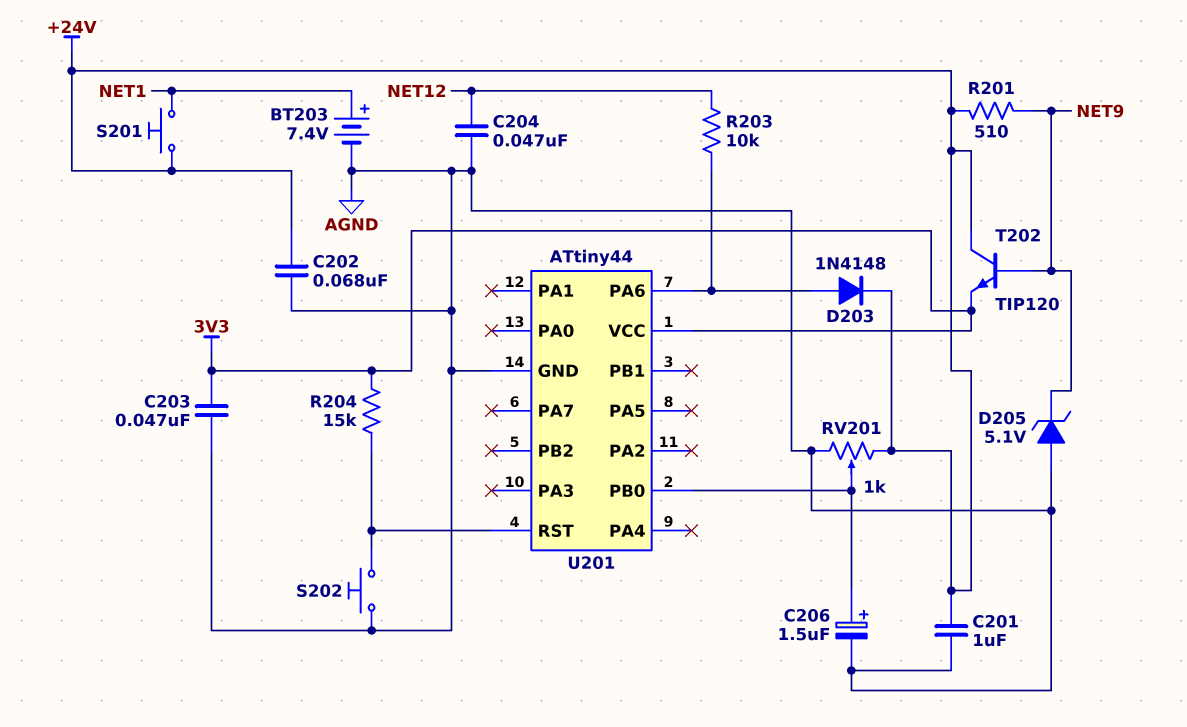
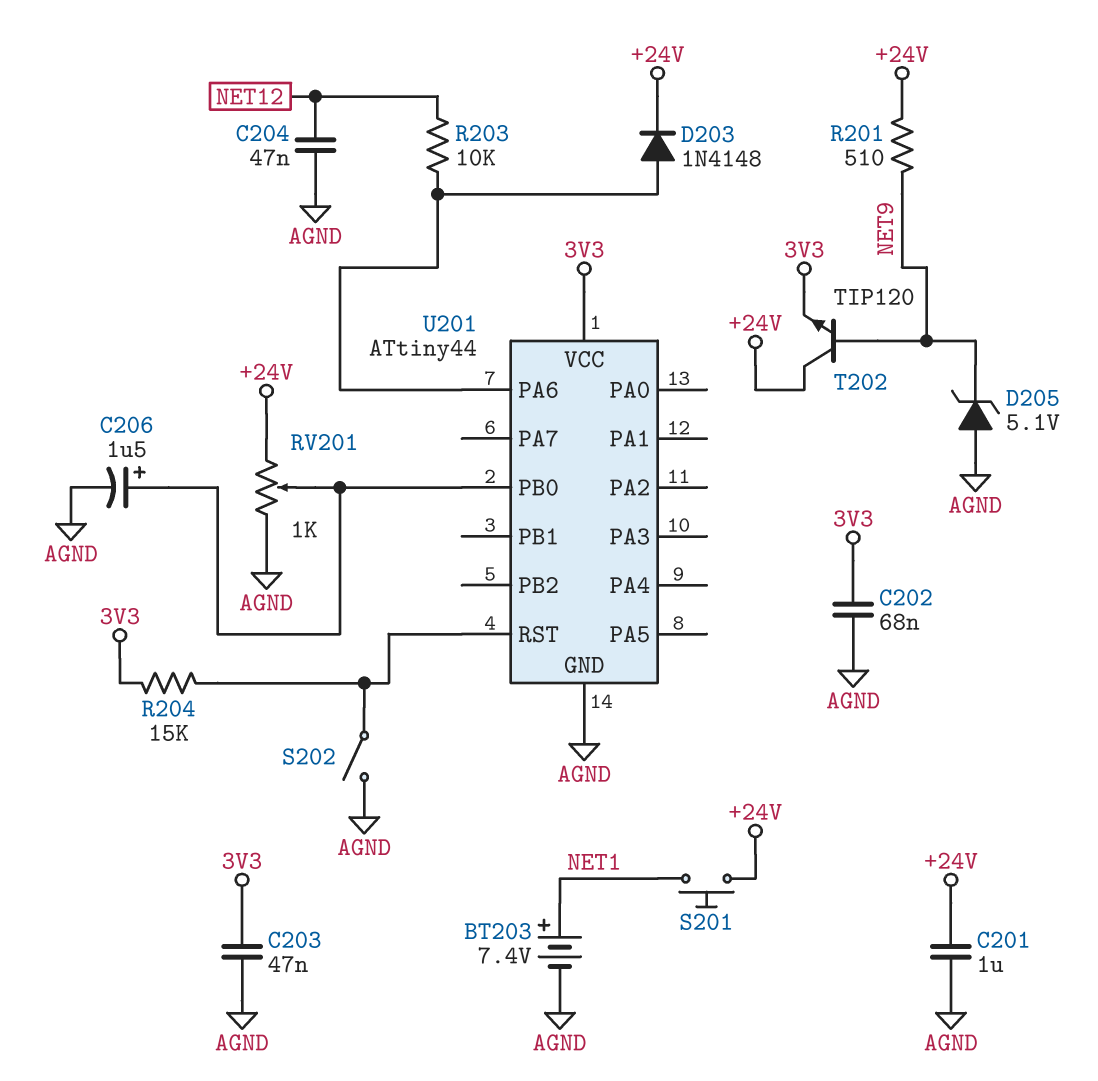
C202: 68nF (+24V, AGND) -> 68nF (3V3, AGND)
S202: button (AGND, U201/RST) -> switch (AGND, U201/RST)

